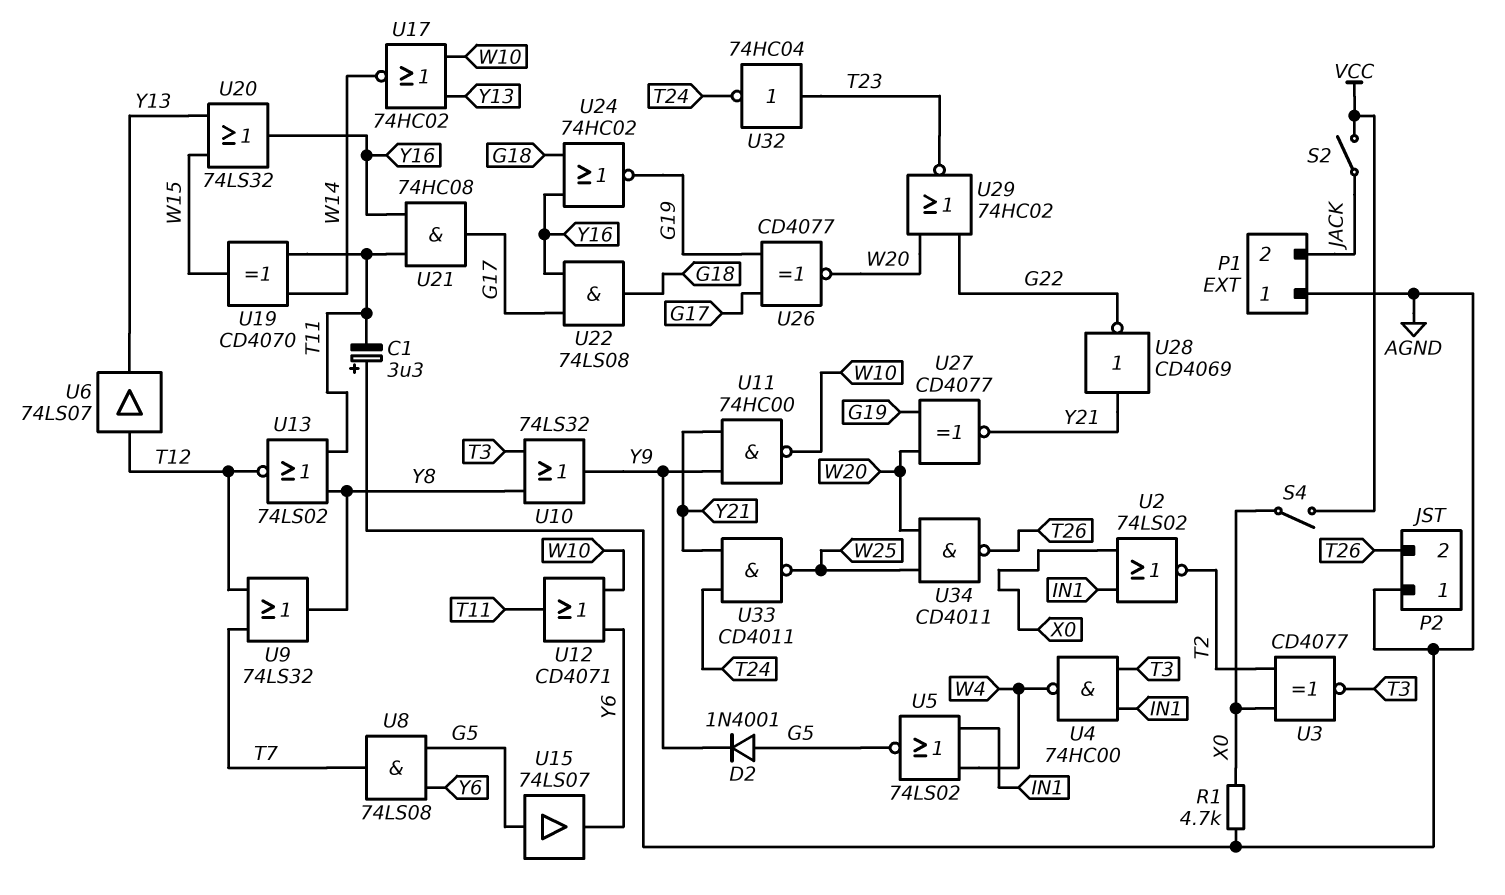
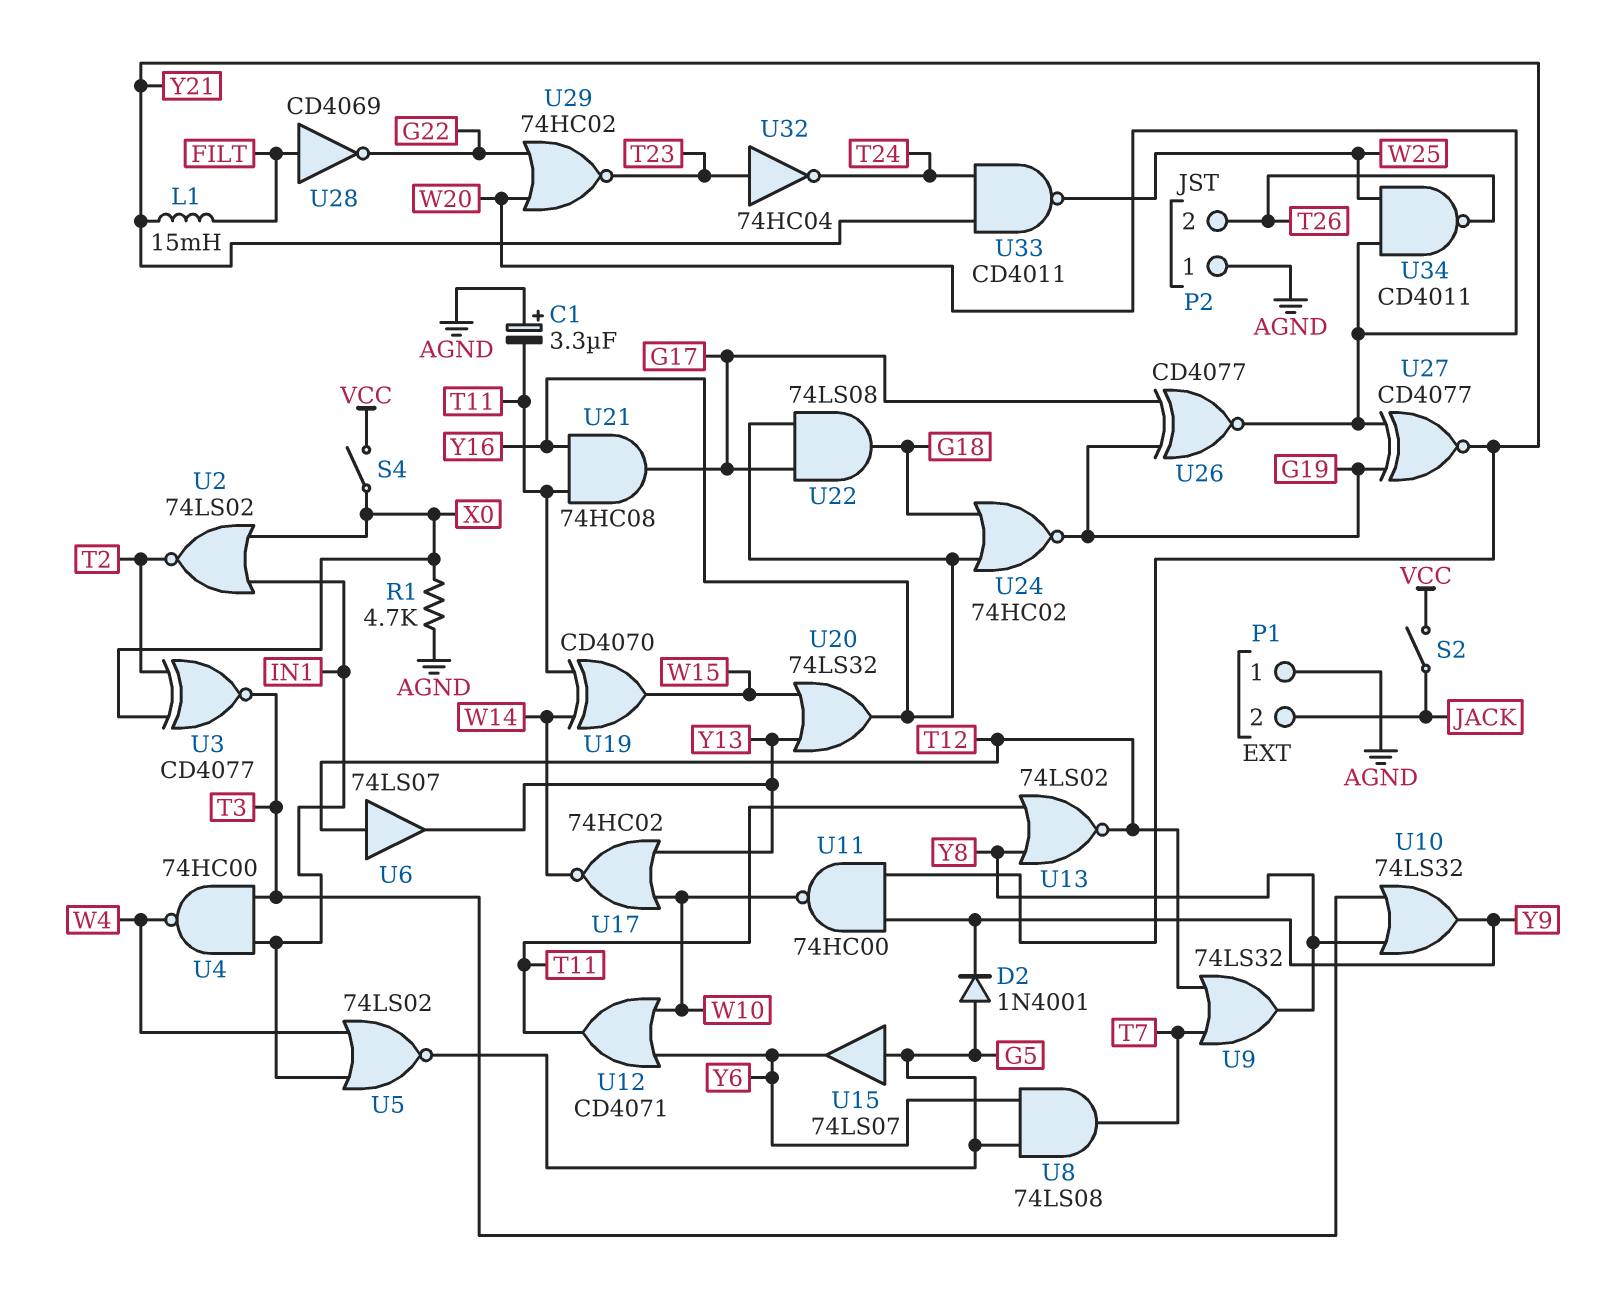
L1: none -> 15mH (FILT, Y21)
U28: NOT CD4069 (in Y21, out G22) -> NOT CD4069 (in FILT, out G22)

